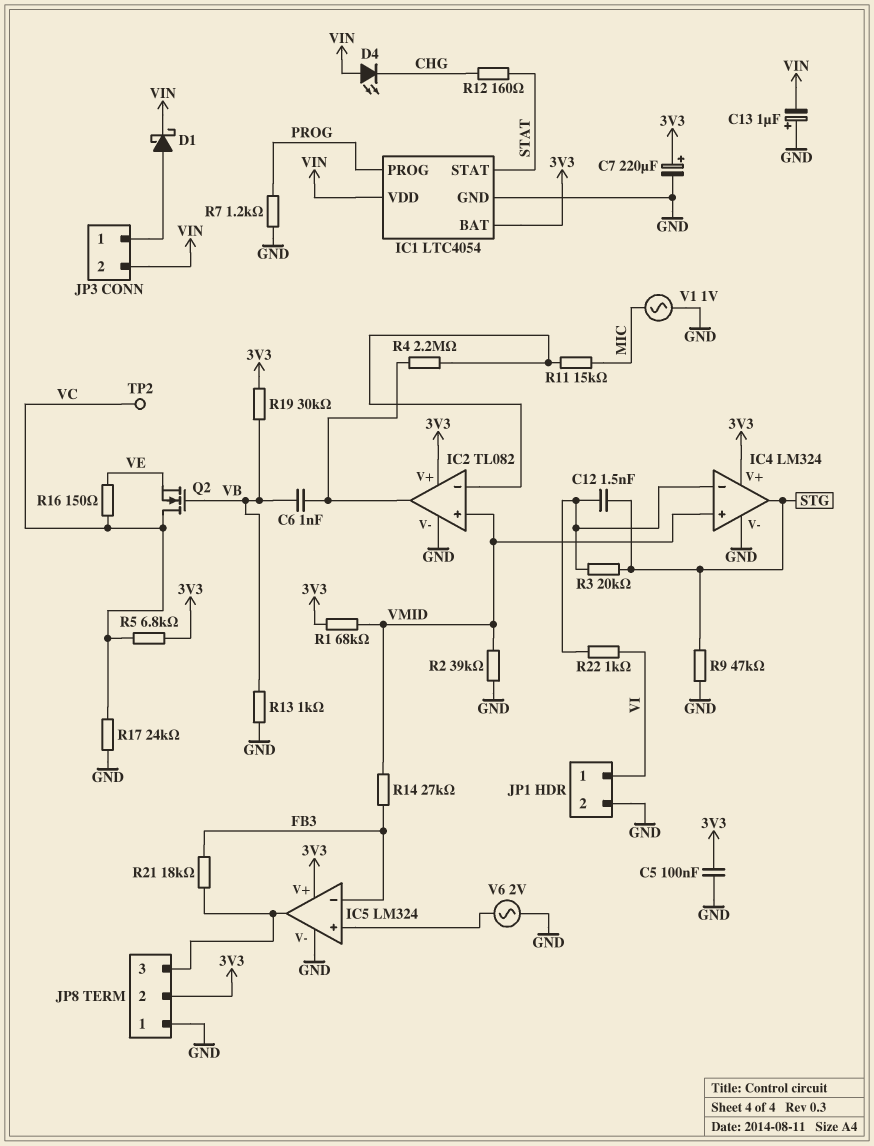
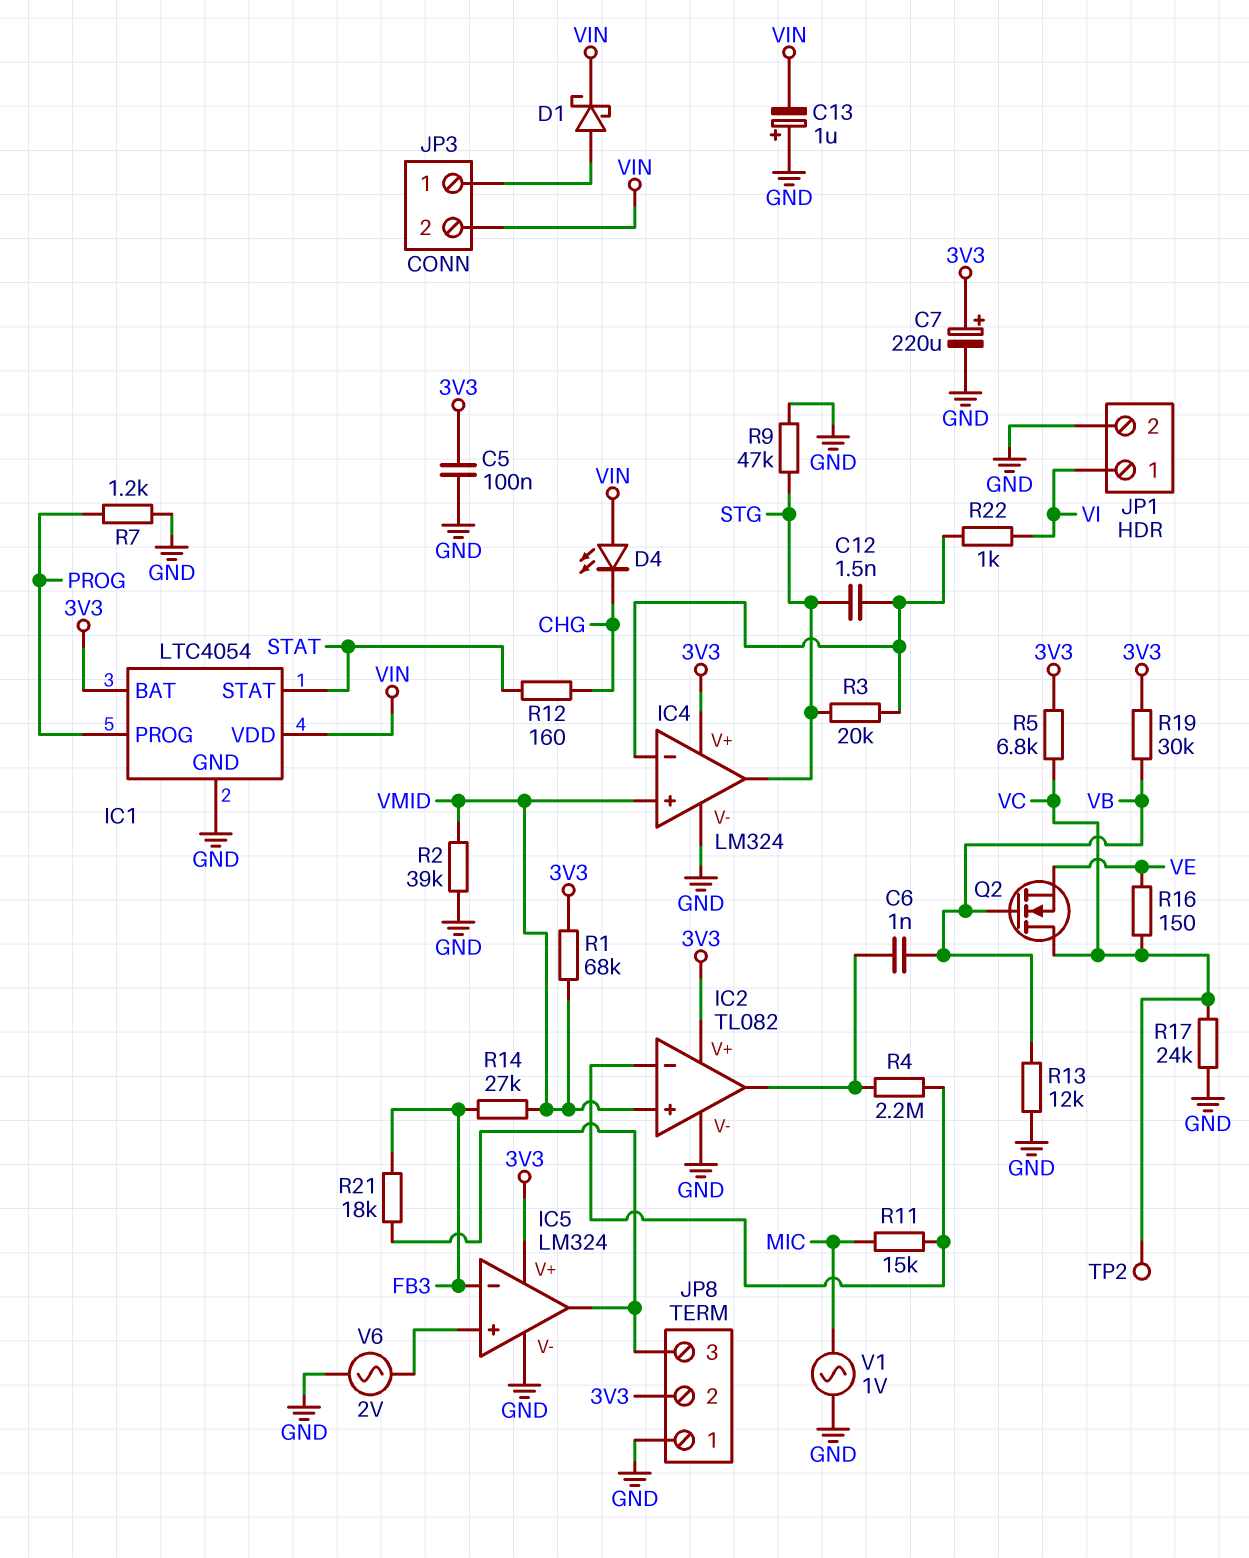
R13: 1k (GND, VB) -> 12k (GND, VB)

